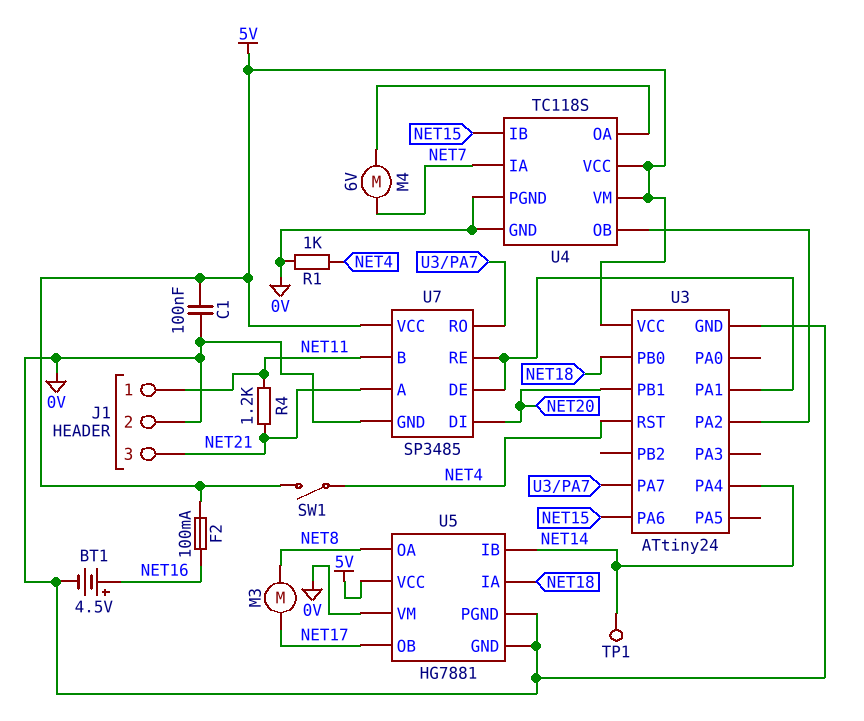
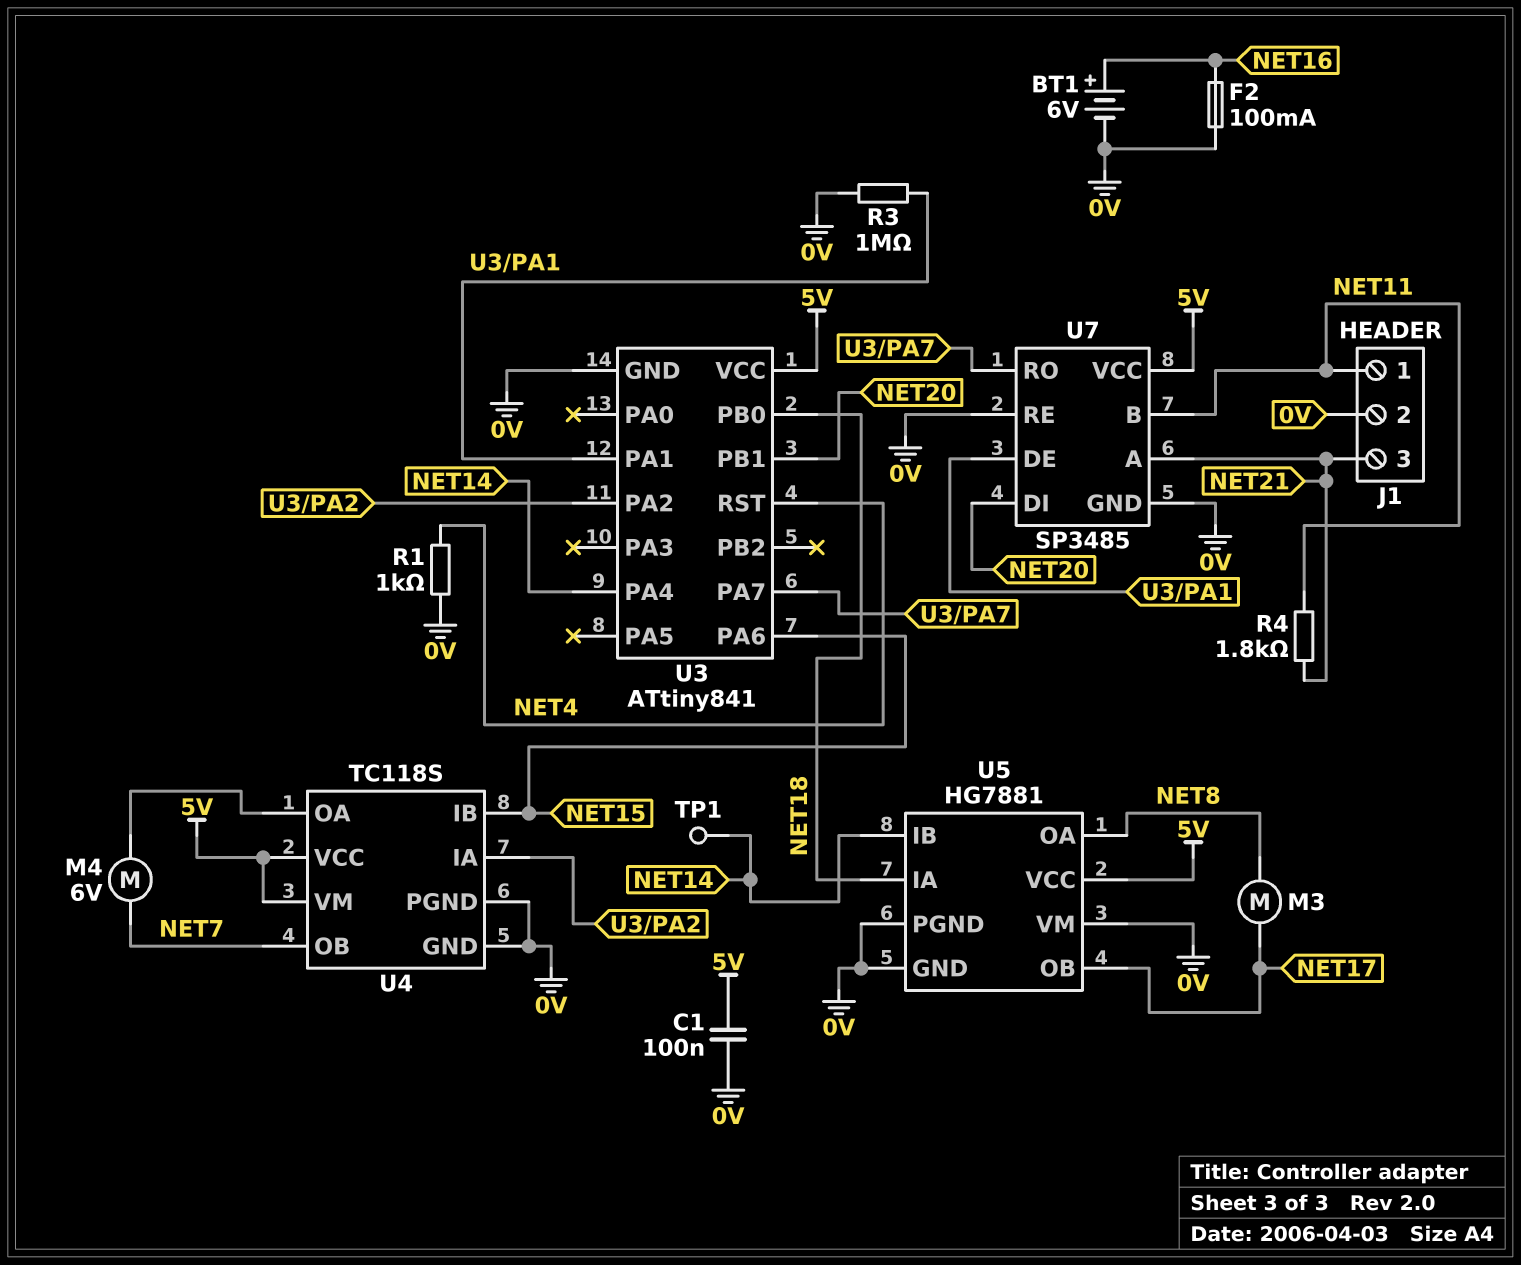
BT1: 4.5V (plus NET16, minus 0V) -> 6V (plus NET16, minus 0V)
F2: 100mA (5V, NET16) -> 100mA (0V, NET16)
R3: none -> 1M (0V, U3/PA1)
R4: 1.2k (NET11, NET21) -> 1.8k (NET11, NET21)
SW1: switch (5V, NET4) -> none
U3: ATtiny24 -> ATtiny841
U4 pin IA: NET7 -> U3/PA2
U4 pin OB: U3/PA2 -> NET7
U7 pin RE: U3/PA1 -> 0V

